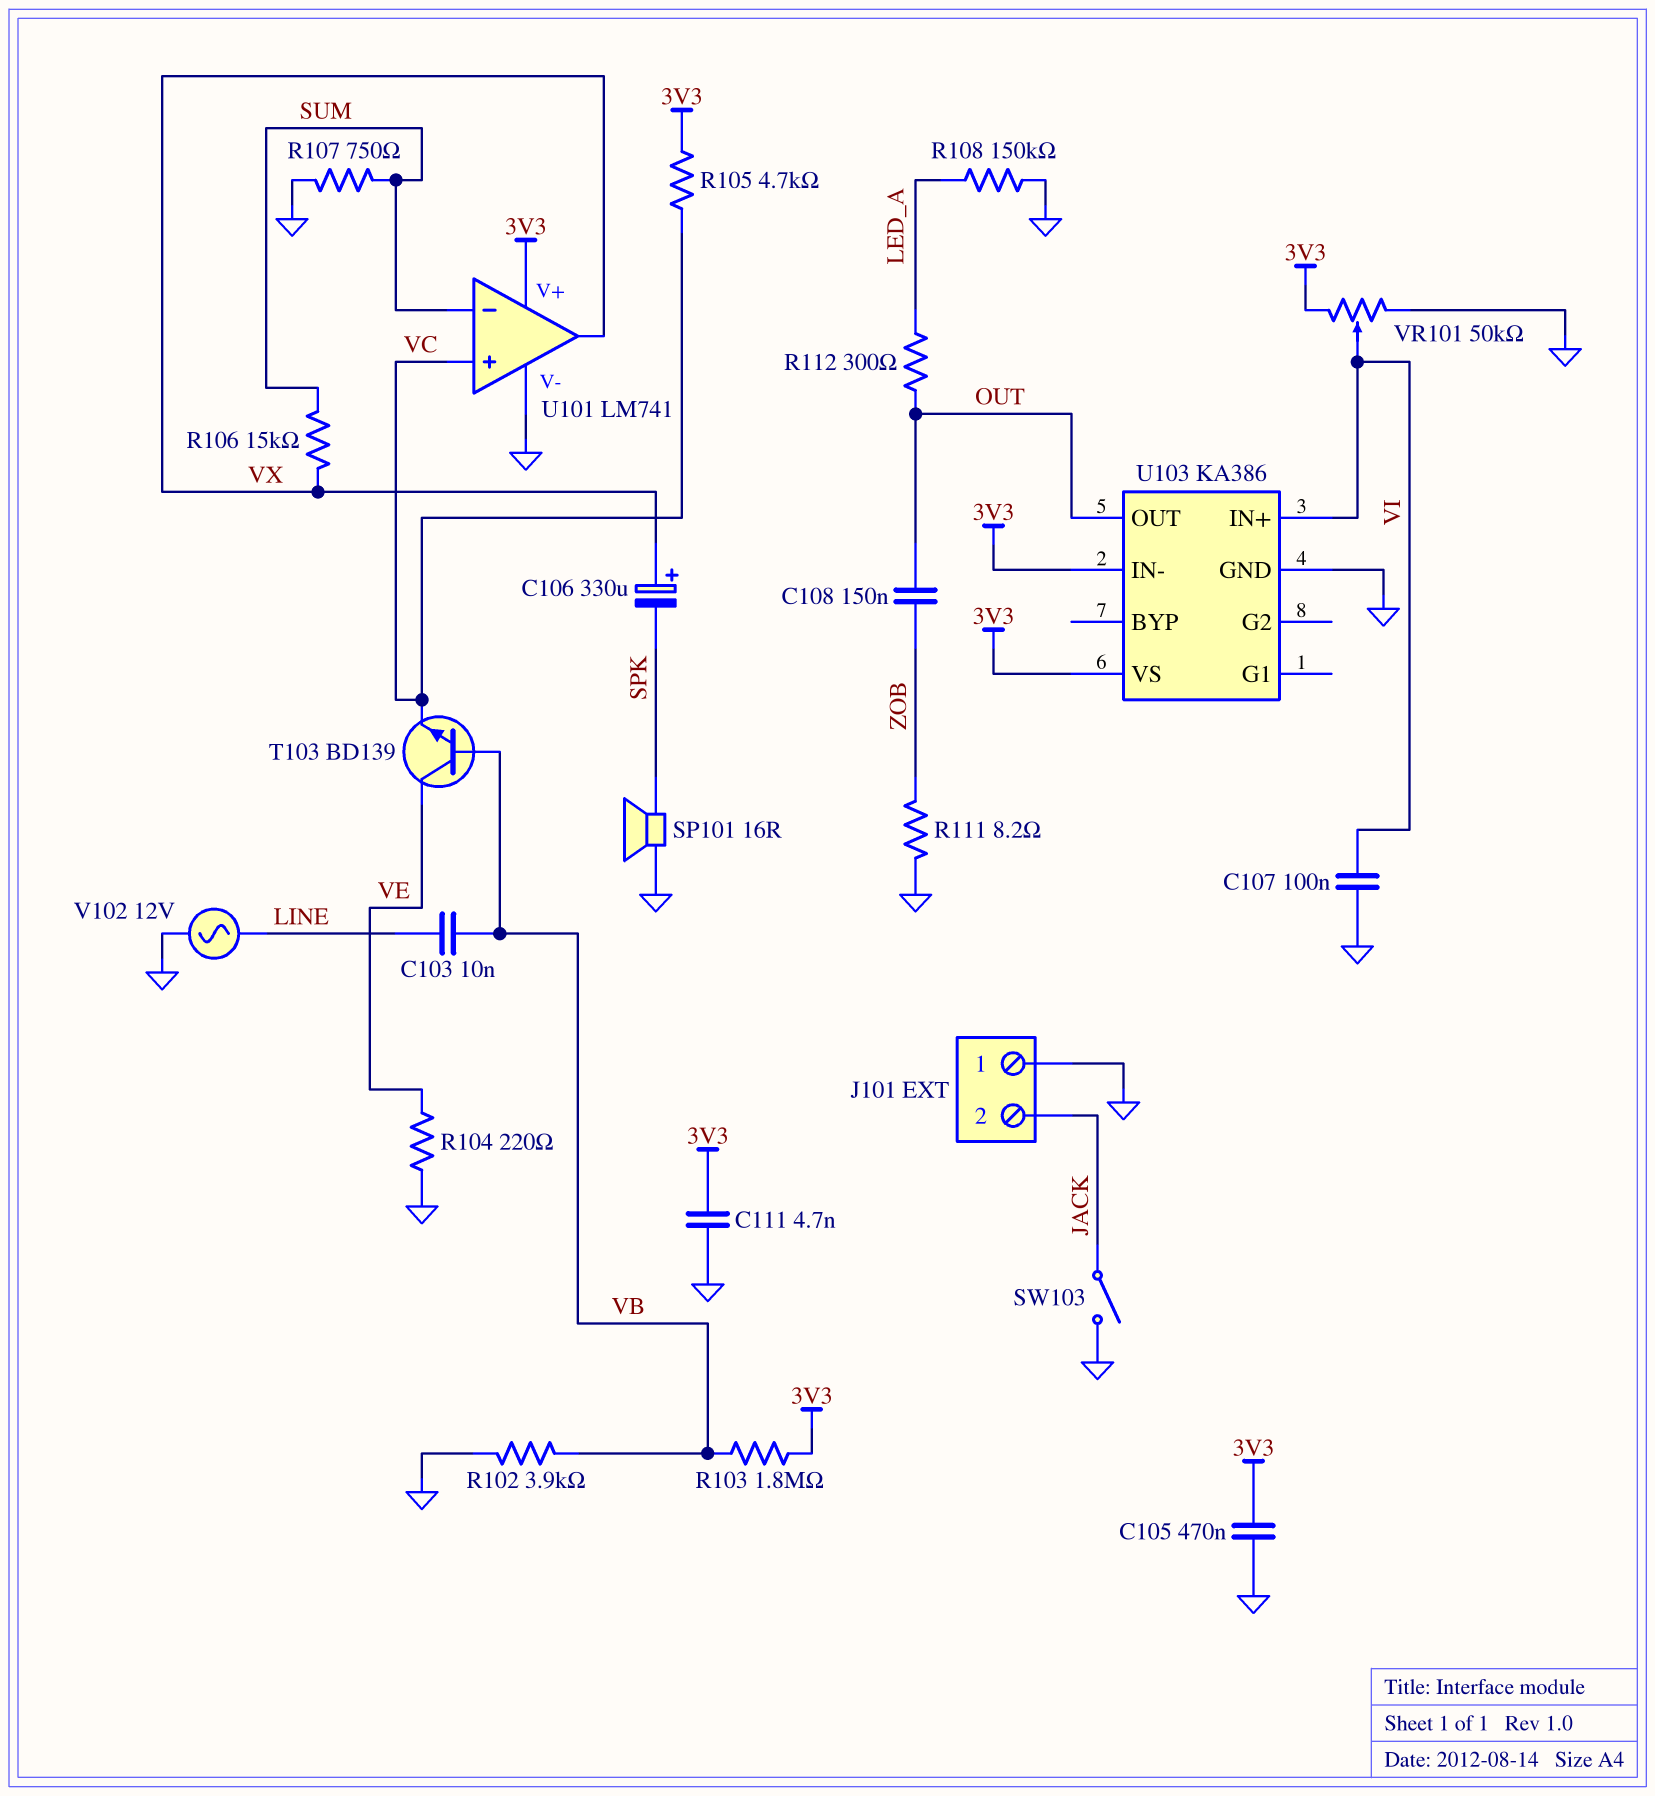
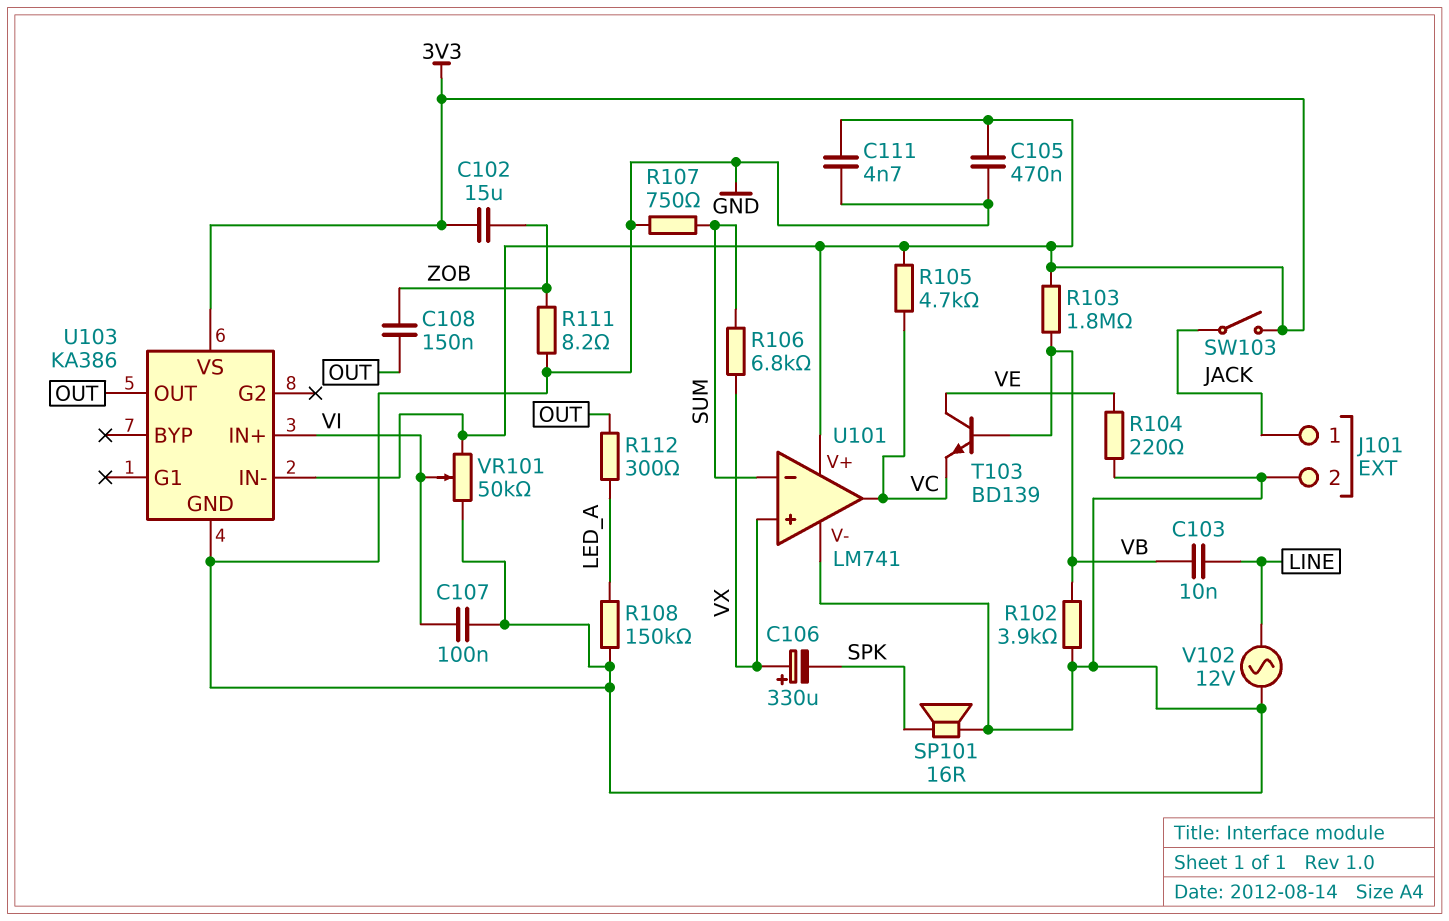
C102: none -> 15uF (3V3, ZOB)
J101 pin 1: GND -> JACK
J101 pin 2: JACK -> GND
R106: 15k (SUM, VX) -> 6.8k (SUM, VX)
SW103: switch (GND, JACK) -> switch (3V3, JACK)
U101 pin in+: VC -> VX
U101 pin out: VX -> VC

